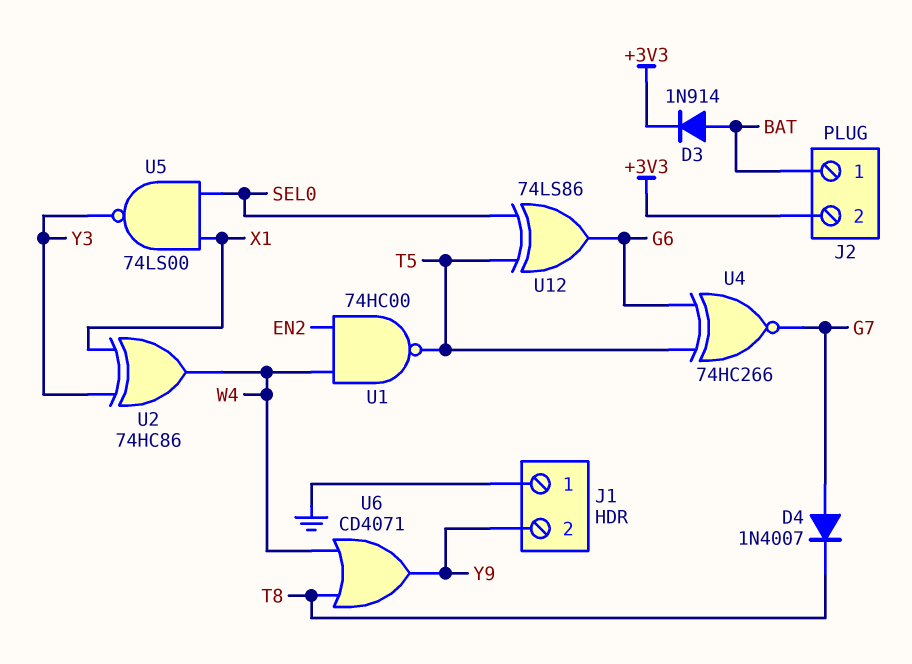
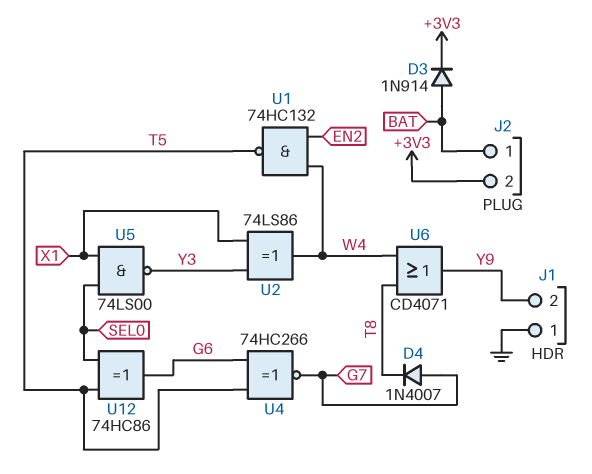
U1: NAND 74HC00 (in EN2, in W4, out T5) -> NAND 74HC132 (in EN2, in W4, out T5)
U2: XOR 74HC86 (in X1, in Y3, out W4) -> XOR 74LS86 (in X1, in Y3, out W4)
U12: XOR 74LS86 (in SEL0, in T5, out G6) -> XOR 74HC86 (in SEL0, in T5, out G6)

